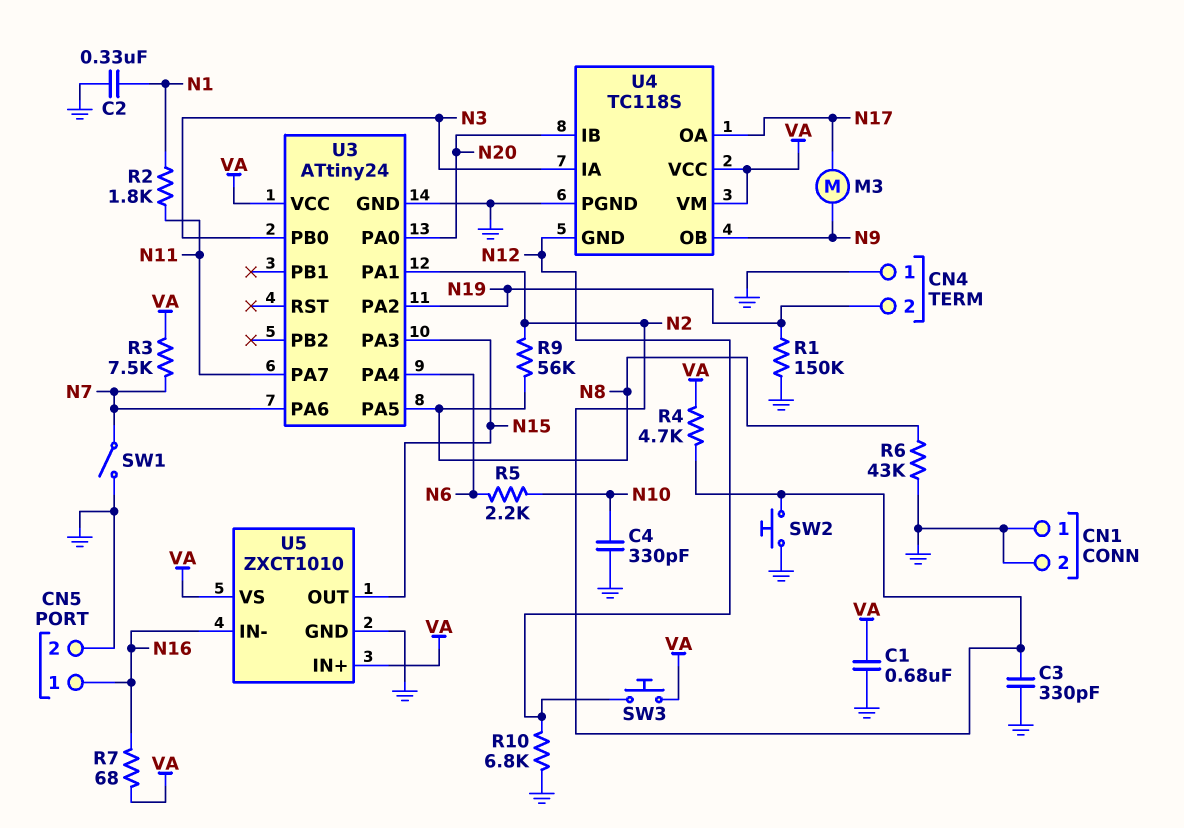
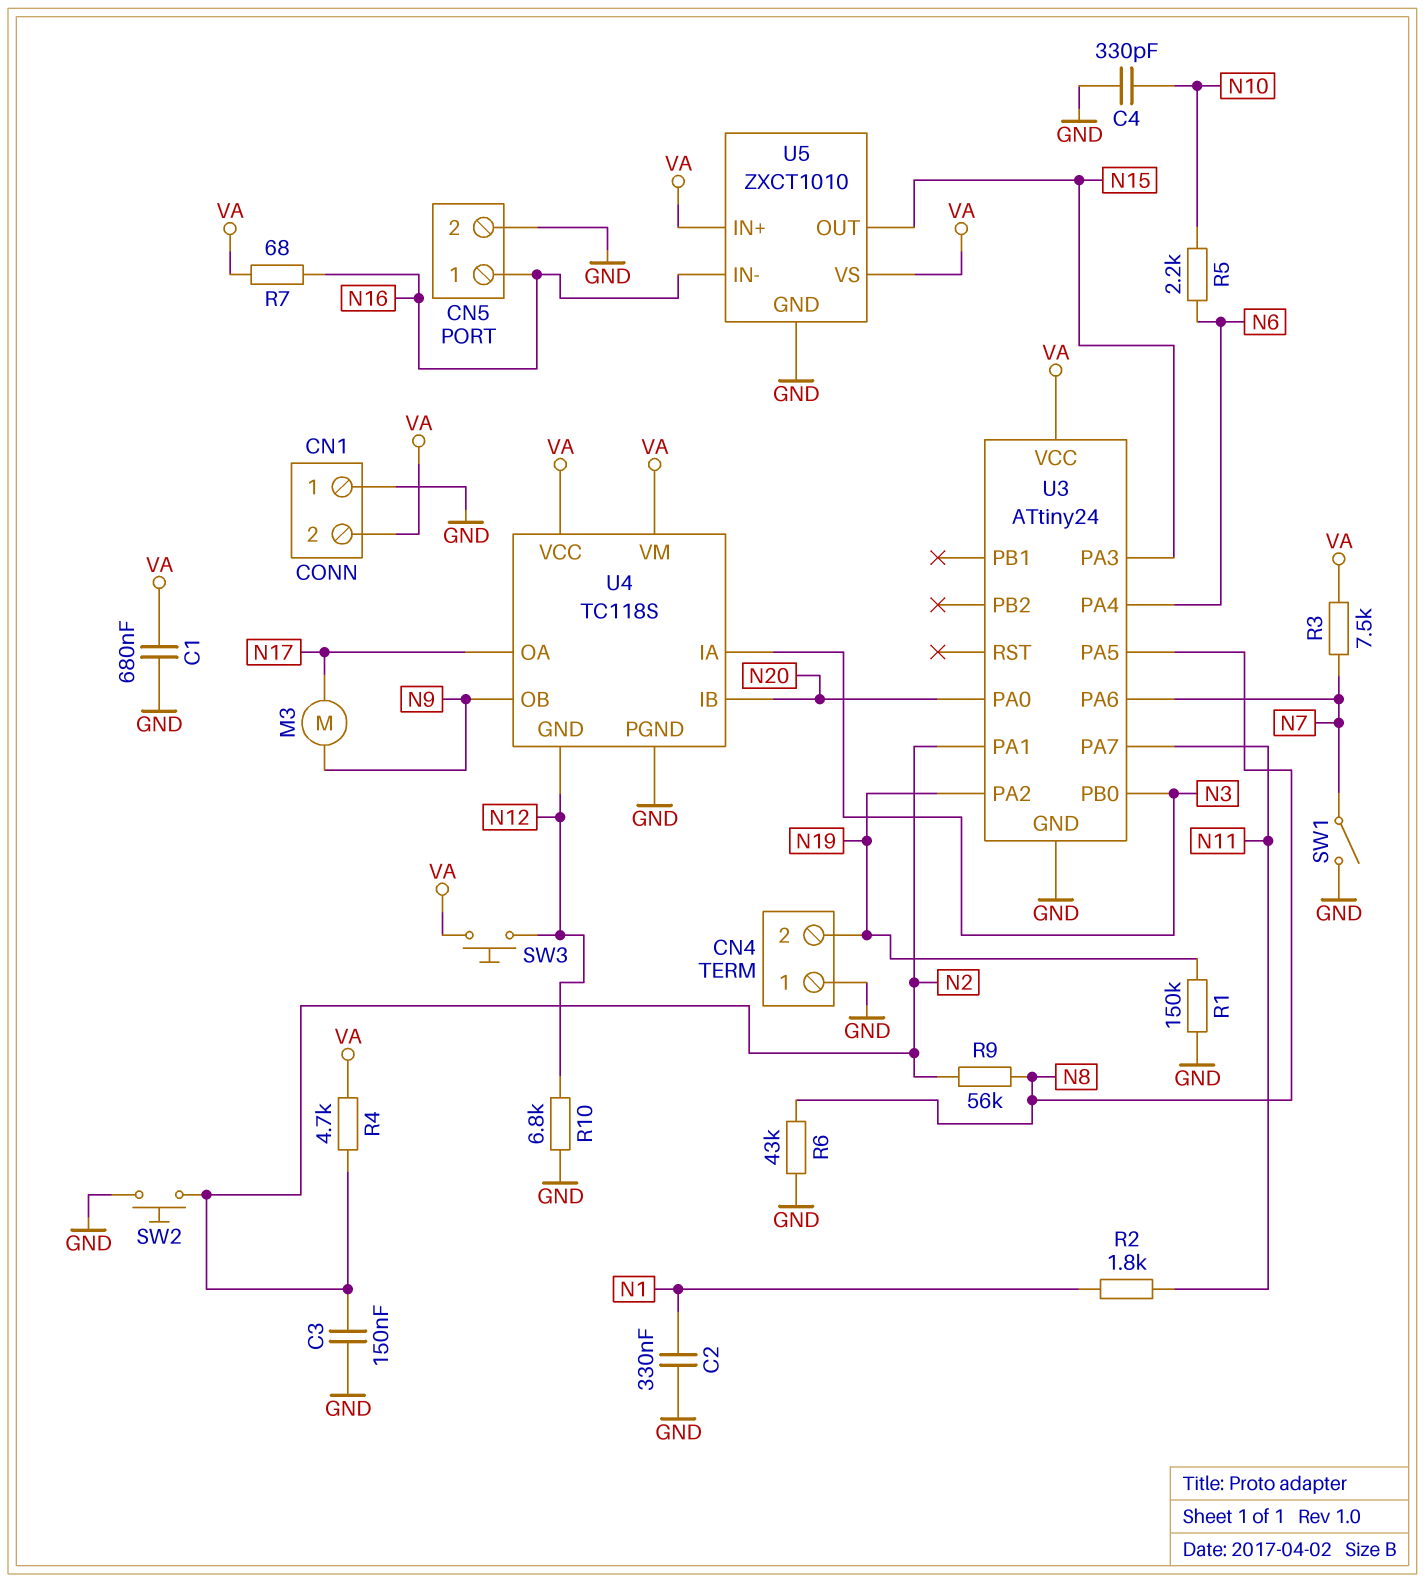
C3: 330pF (GND, N2) -> 150nF (GND, N2)
CN1 pin 2: GND -> VA

